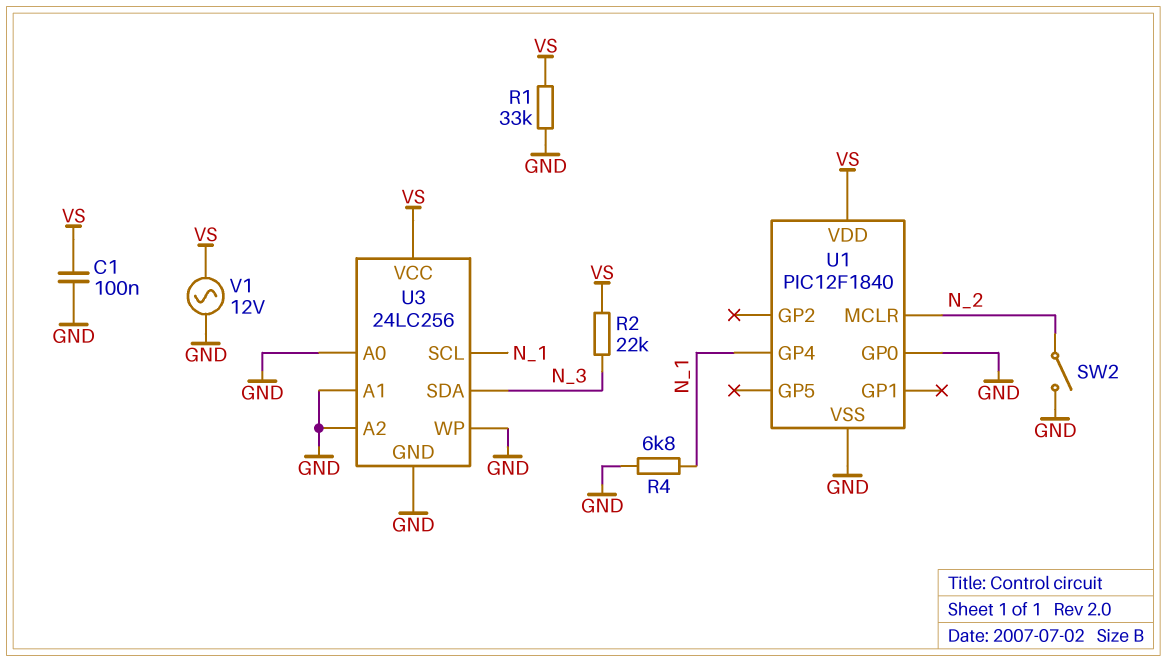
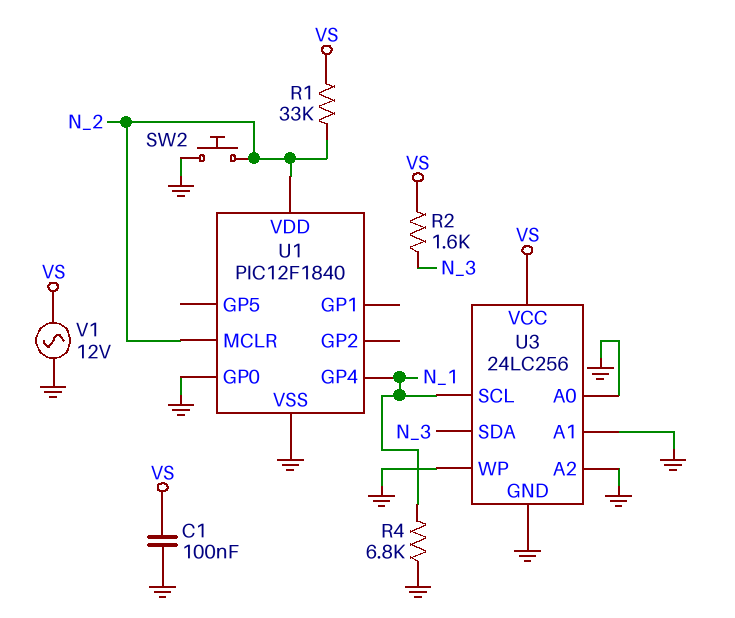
R1: 33k (GND, VS) -> 33k (N_2, VS)
R2: 22k (N_3, VS) -> 1.6k (N_3, VS)
SW2: switch (GND, N_2) -> button (GND, N_2)
U1 pin VDD: VS -> N_2

